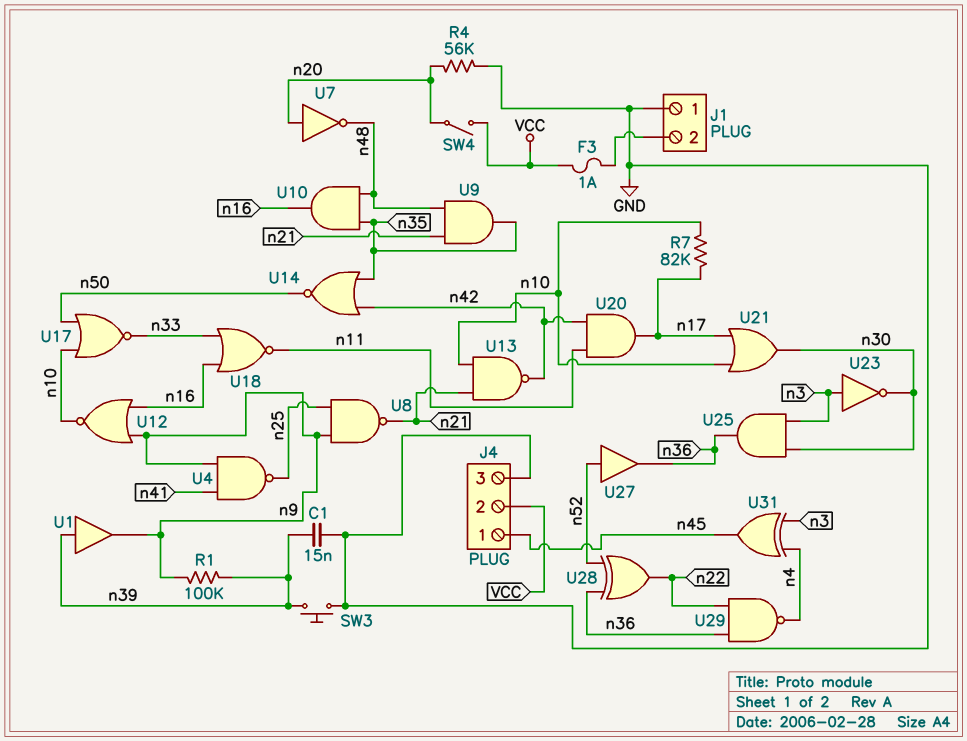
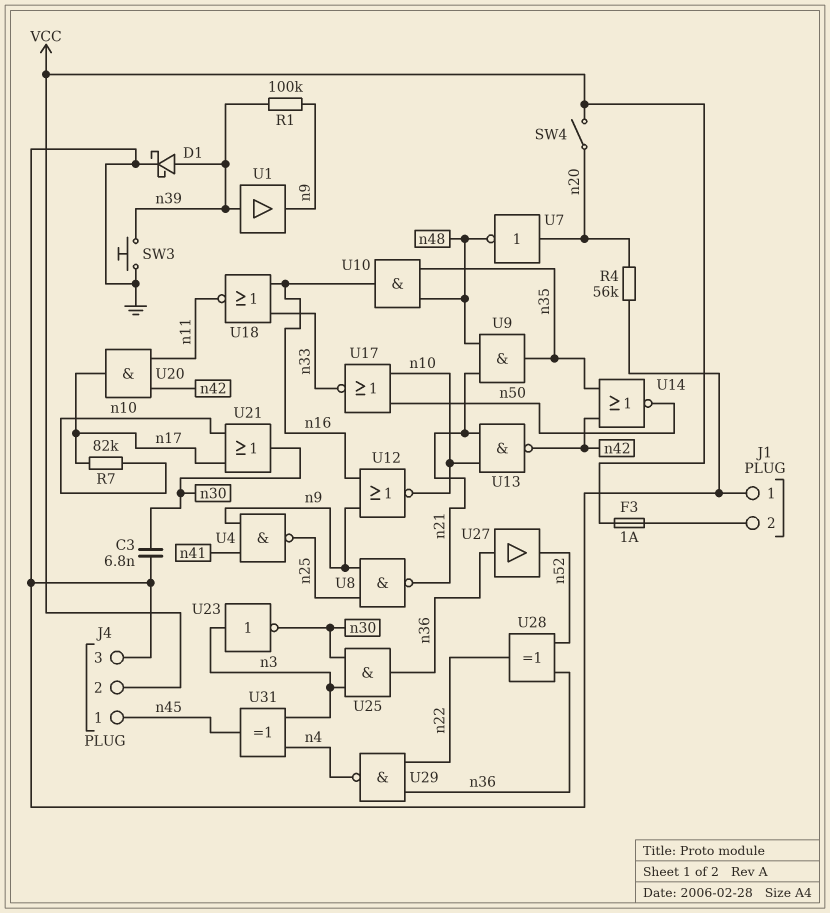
C1: 15nF (GND, n39) -> none
C3: none -> 6.8nF (GND, n30)
D1: none -> schottky (A n39, K GND)
U27: buffer (in n52, out n36) -> buffer (in n36, out n52)

